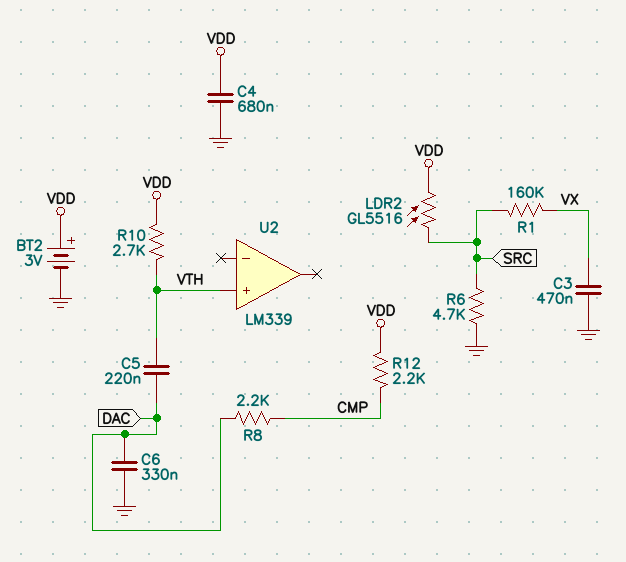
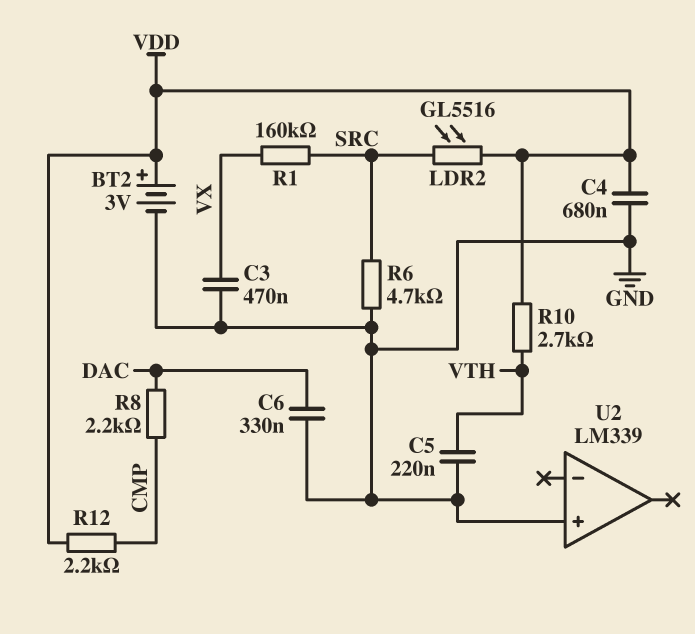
C5: 220nF (DAC, VTH) -> 220nF (GND, VTH)
U2 pin in+: VTH -> GND

